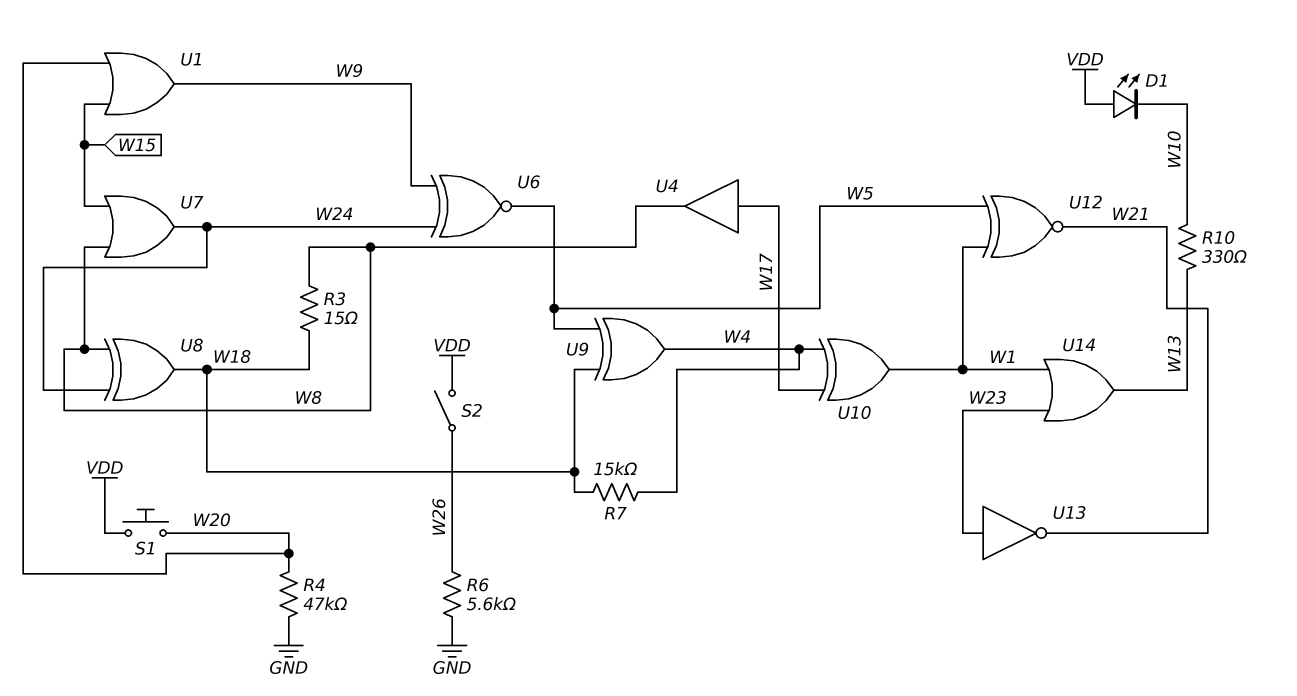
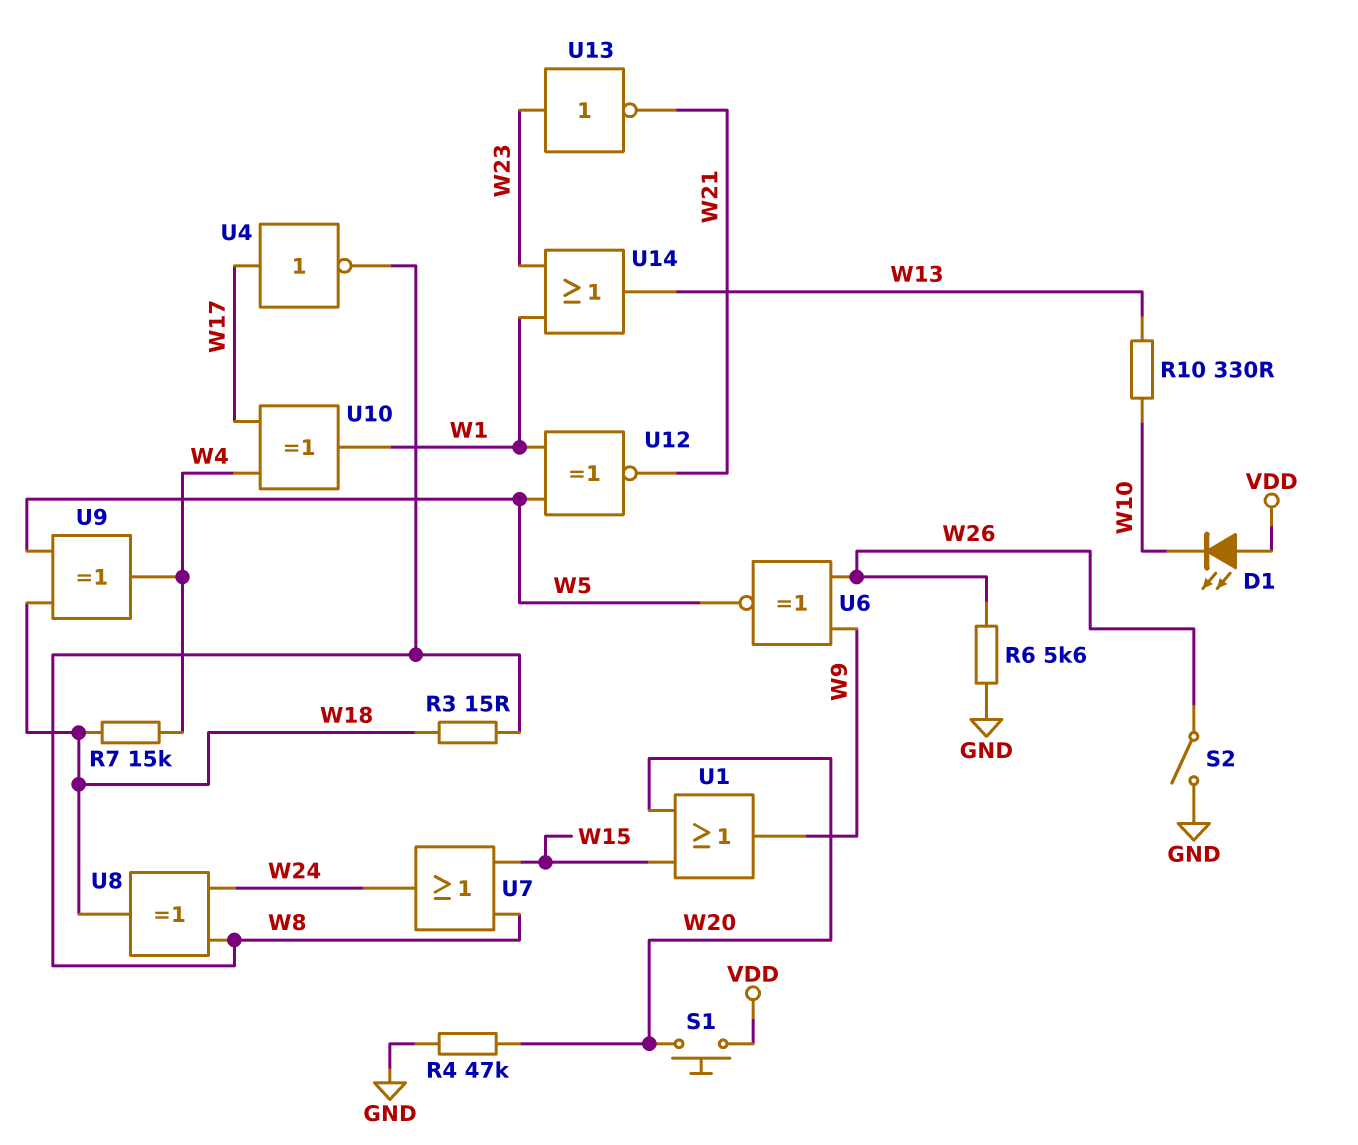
S2: switch (VDD, W26) -> switch (GND, W26)
U4: buffer (in W17, out W8) -> NOT (in W17, out W8)
U6: XNOR (in W9, in W24, out W5) -> XNOR (in W9, in W26, out W5)

